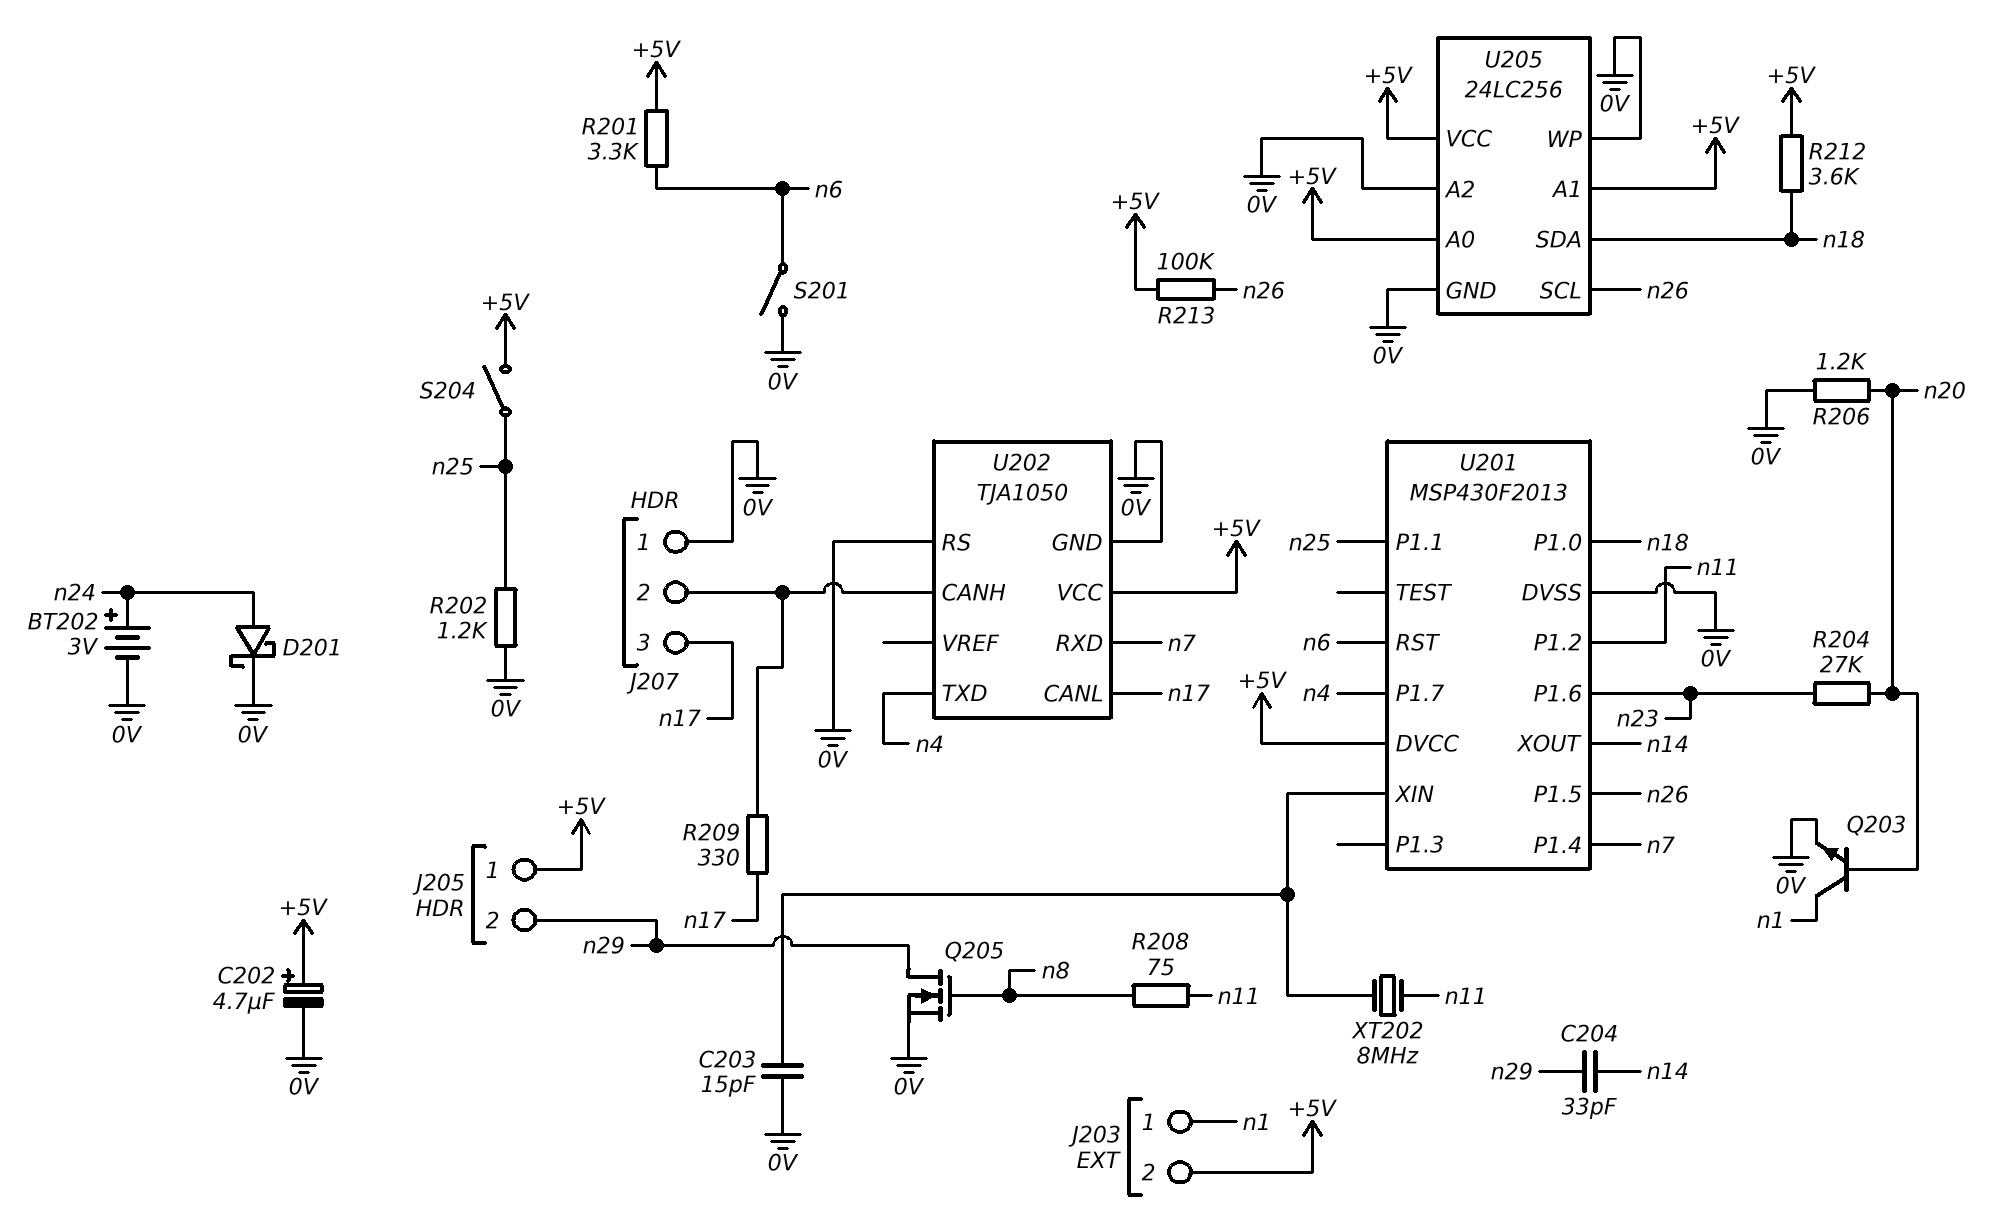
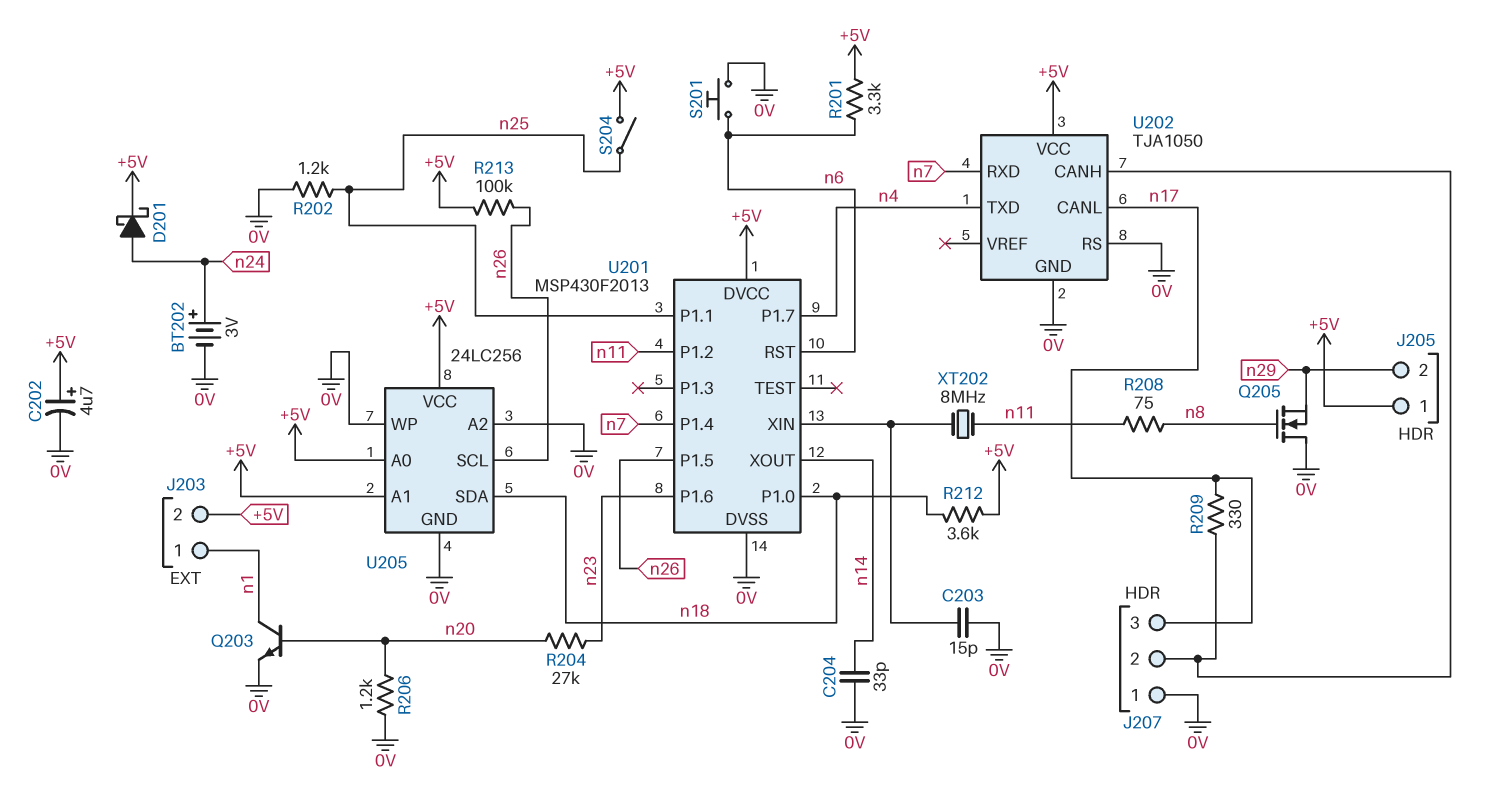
C204: 33pF (n14, n29) -> 33pF (0V, n14)
D201: schottky (A n24, K 0V) -> schottky (A n24, K +5V)
Q205: NMOS (G n8, D n29, S 0V) -> NMOS (G n8, D 0V, S n29)
S201: switch (0V, n6) -> button (0V, n6)

